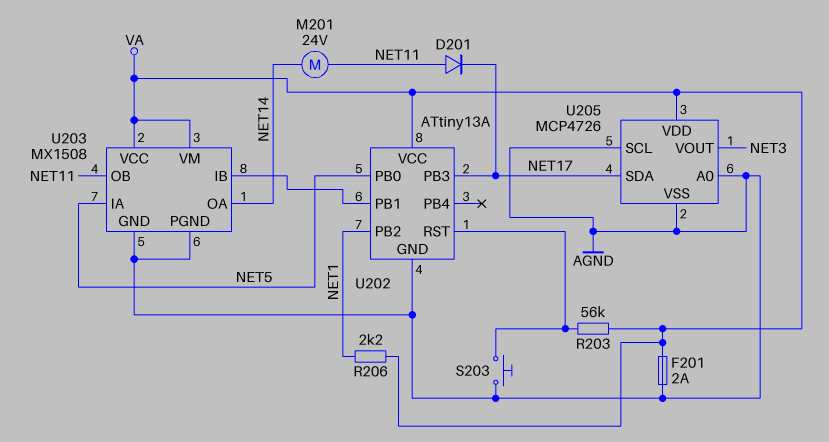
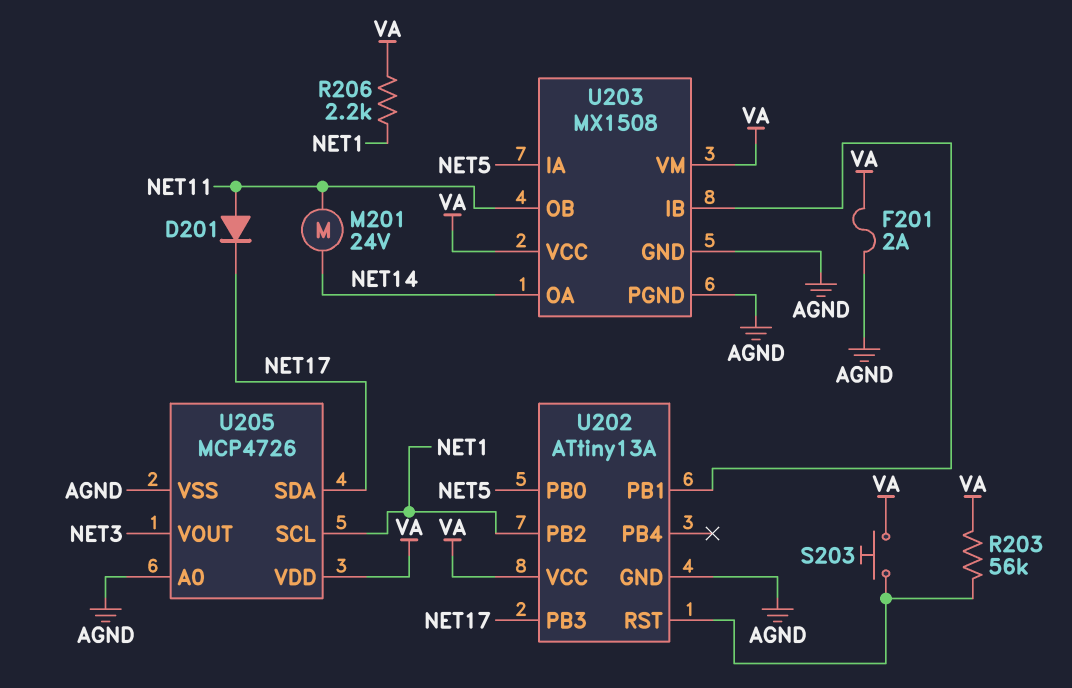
S203: button (AGND, U202/RST) -> button (U202/RST, VA)
U205 pin SCL: AGND -> NET1

